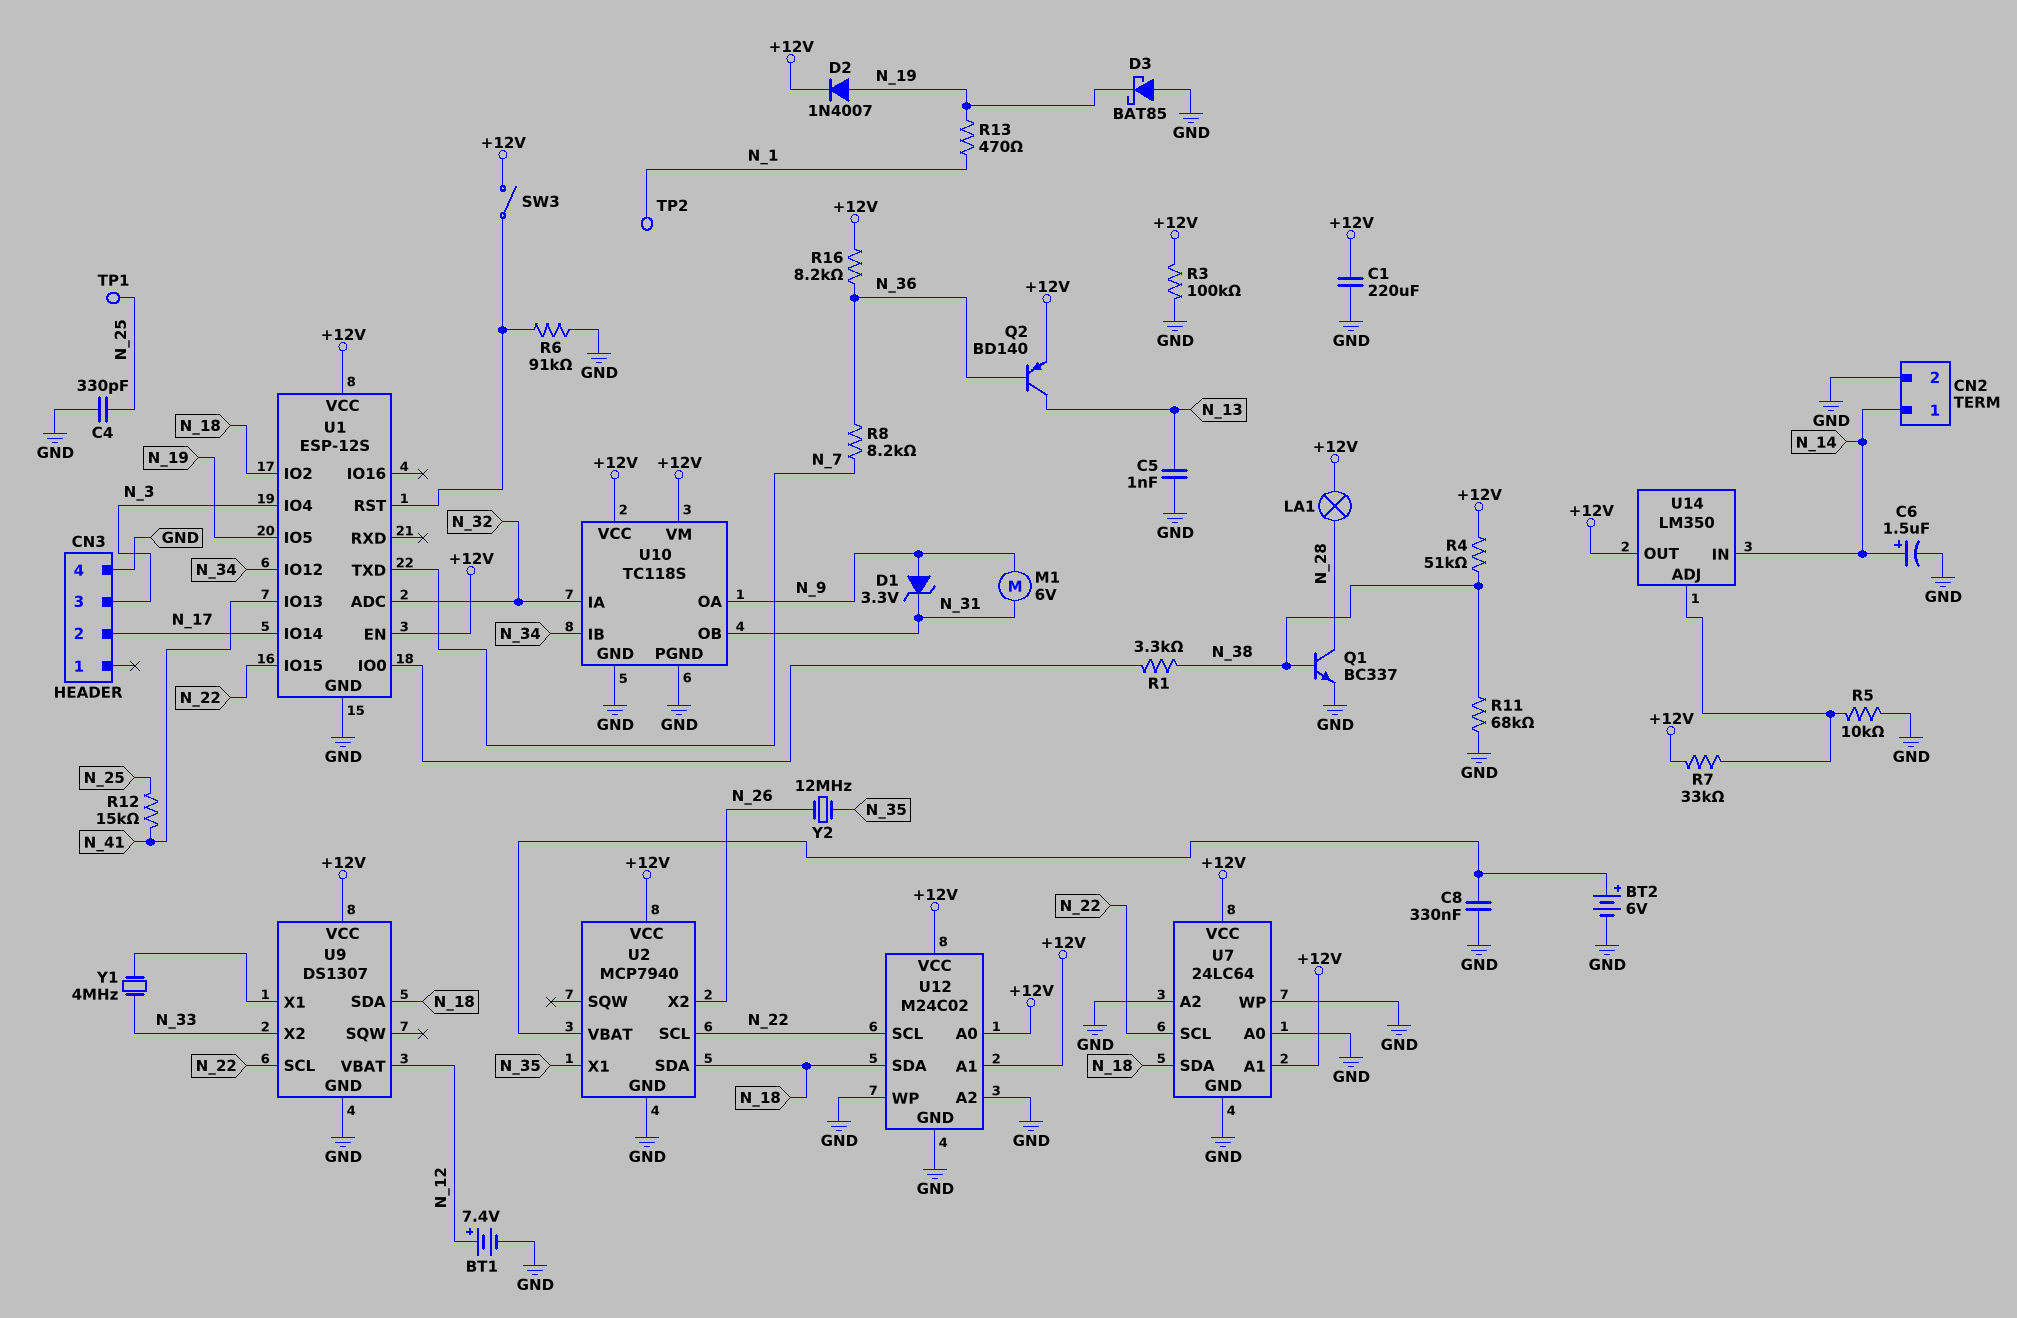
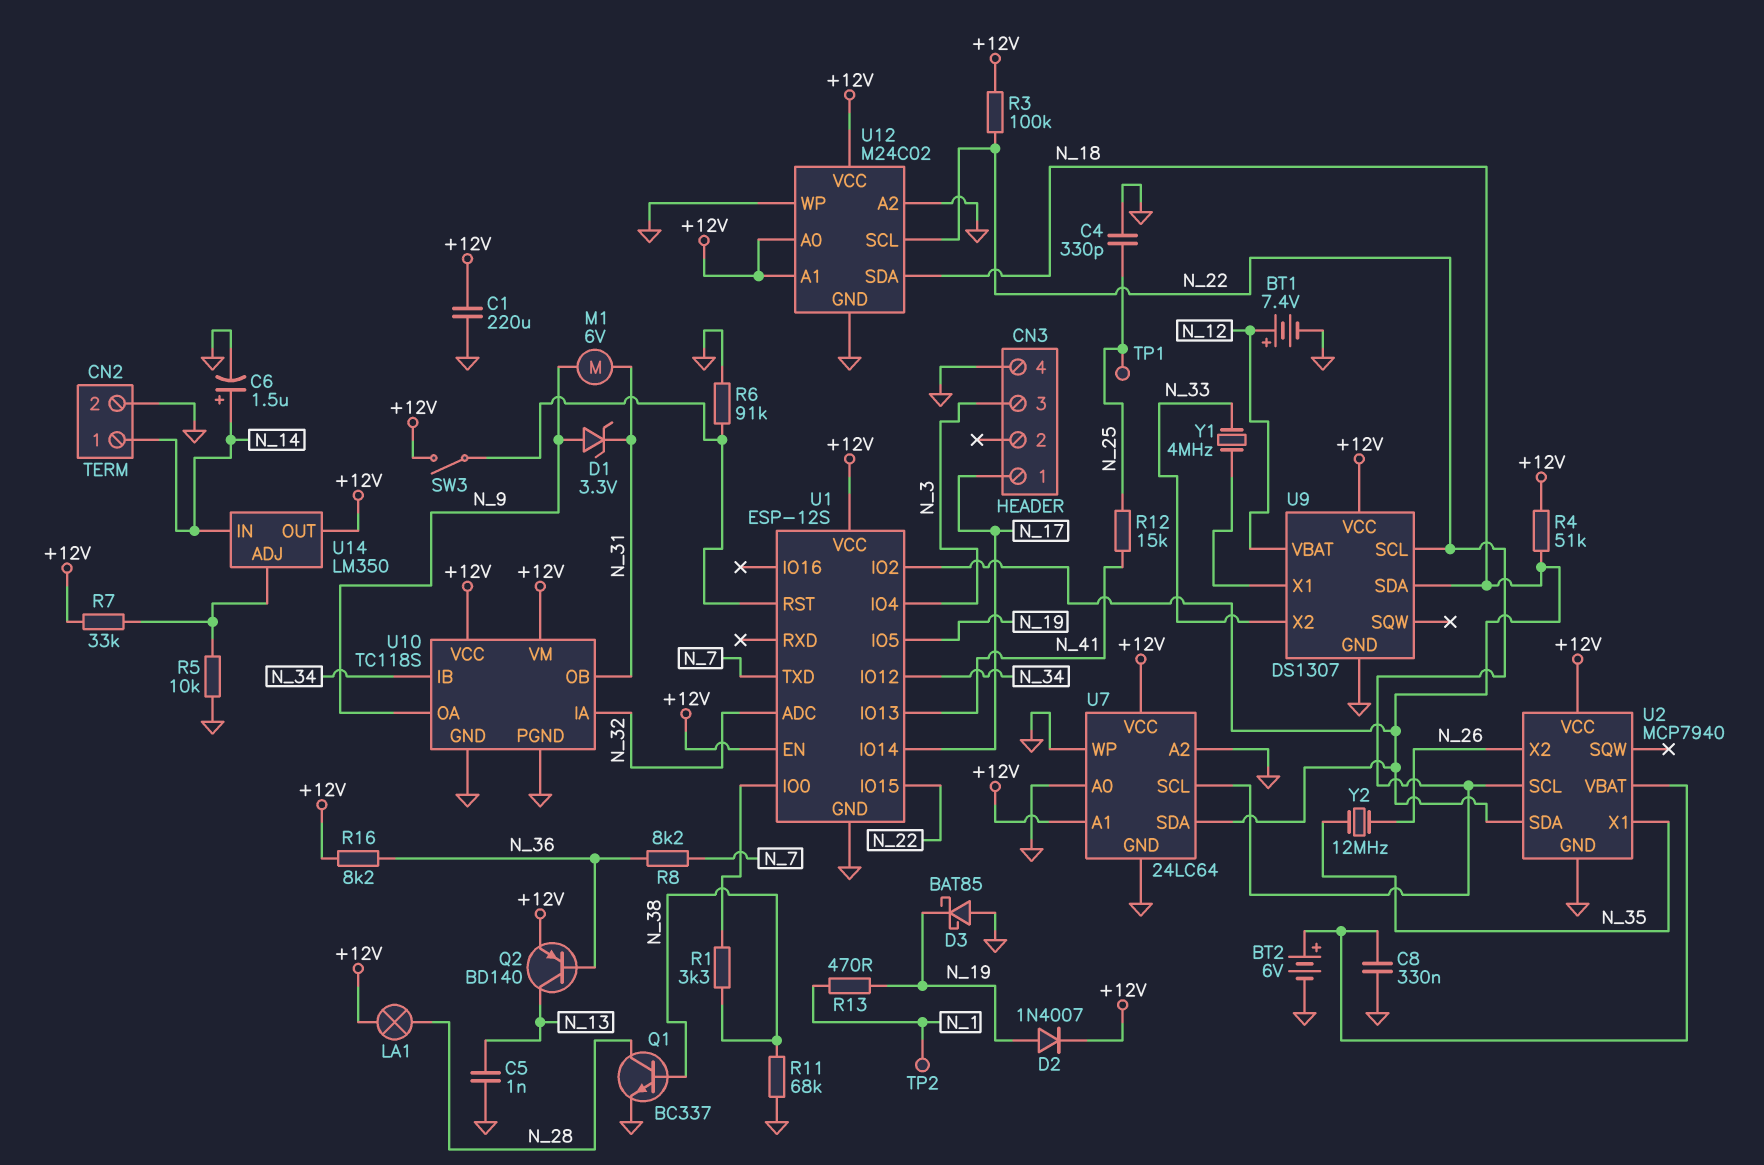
CN3 pin 1: none -> N_17
CN3 pin 2: N_17 -> none
R3: 100k (+12V, GND) -> 100k (+12V, N_22)
R4: 51k (+12V, N_38) -> 51k (+12V, N_18)

